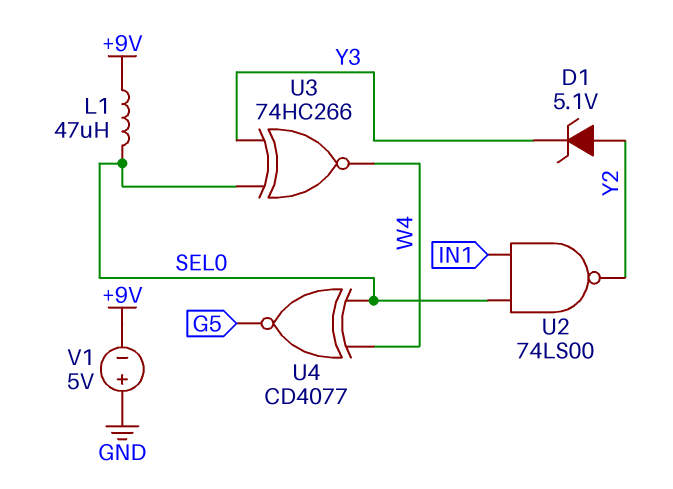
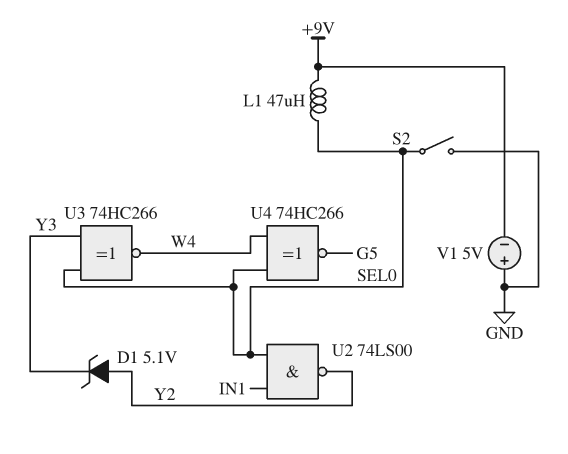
S2: none -> switch (GND, SEL0)
U4: XNOR CD4077 (in SEL0, in W4, out G5) -> XNOR 74HC266 (in SEL0, in W4, out G5)

